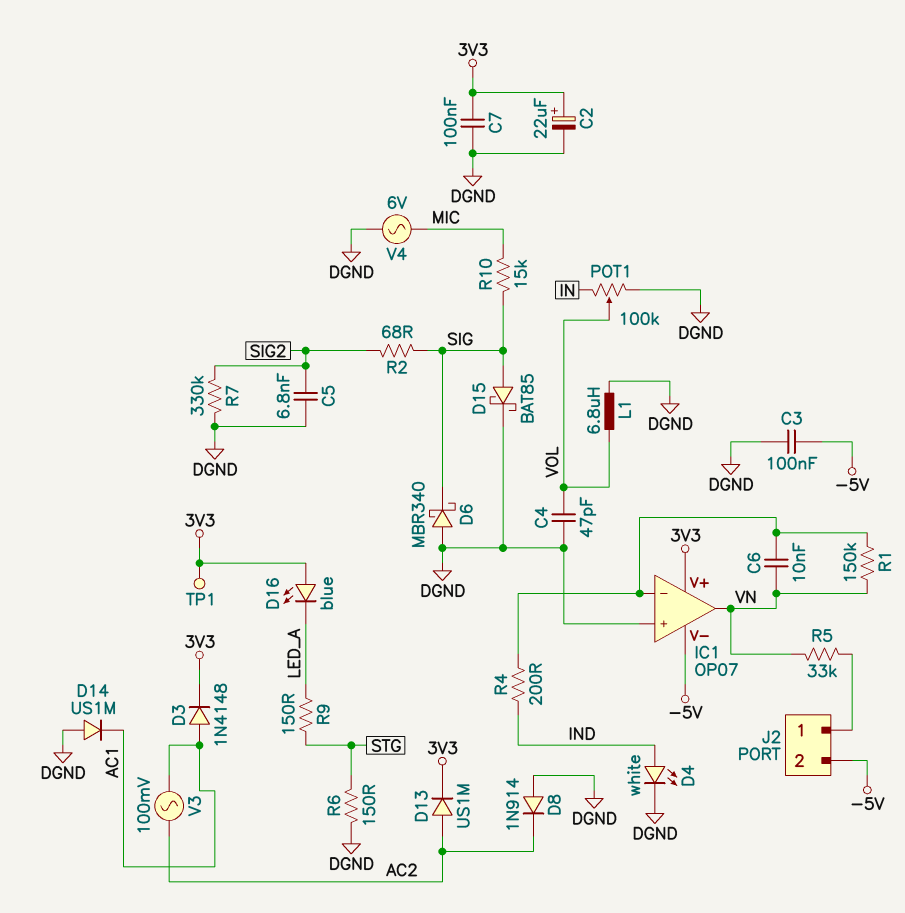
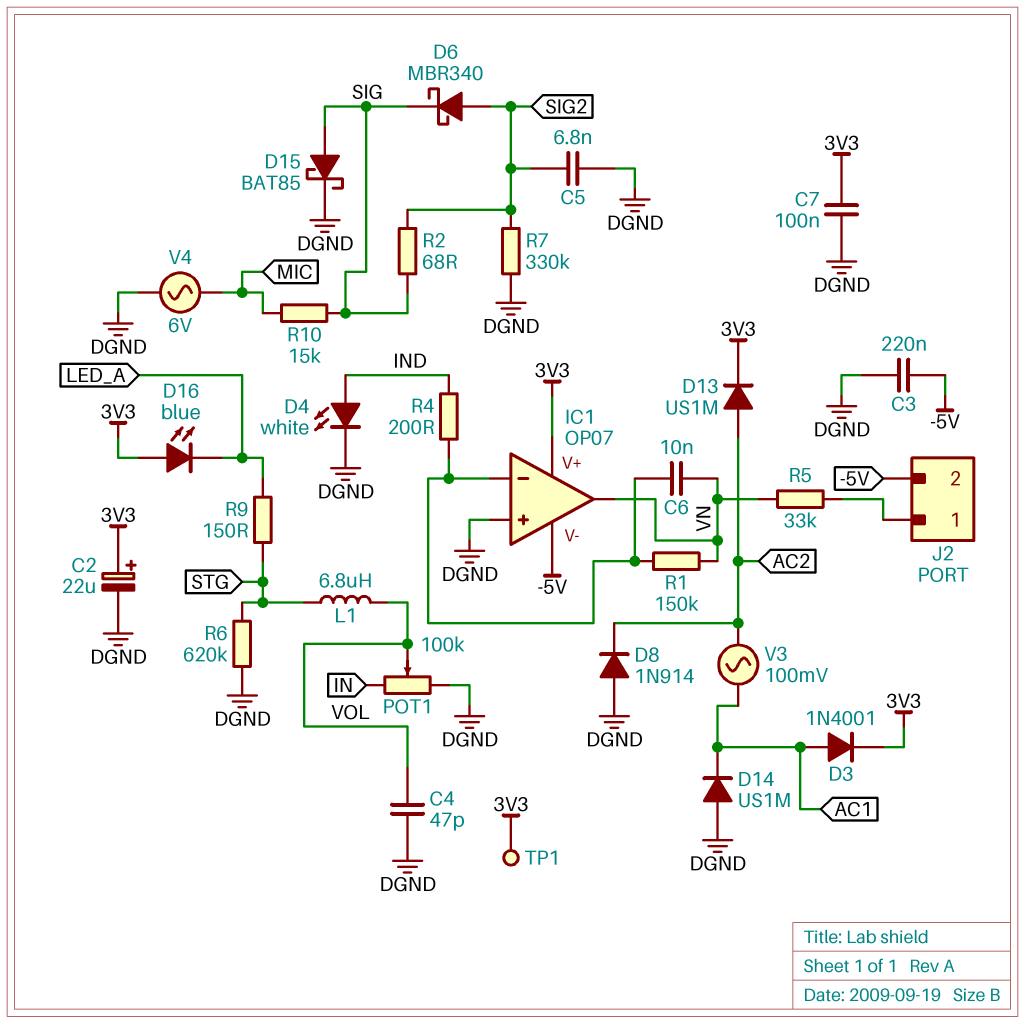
C3: 100nF (-5V, DGND) -> 220nF (-5V, DGND)
D3: diode 1N4148 (A AC1, K 3V3) -> diode 1N4001 (A AC1, K 3V3)
D6: schottky MBR340 (A DGND, K SIG) -> schottky MBR340 (A SIG2, K SIG)
L1: 6.8uH (DGND, VOL) -> 6.8uH (STG, VOL)
R6: 150 (DGND, STG) -> 620k (DGND, STG)

